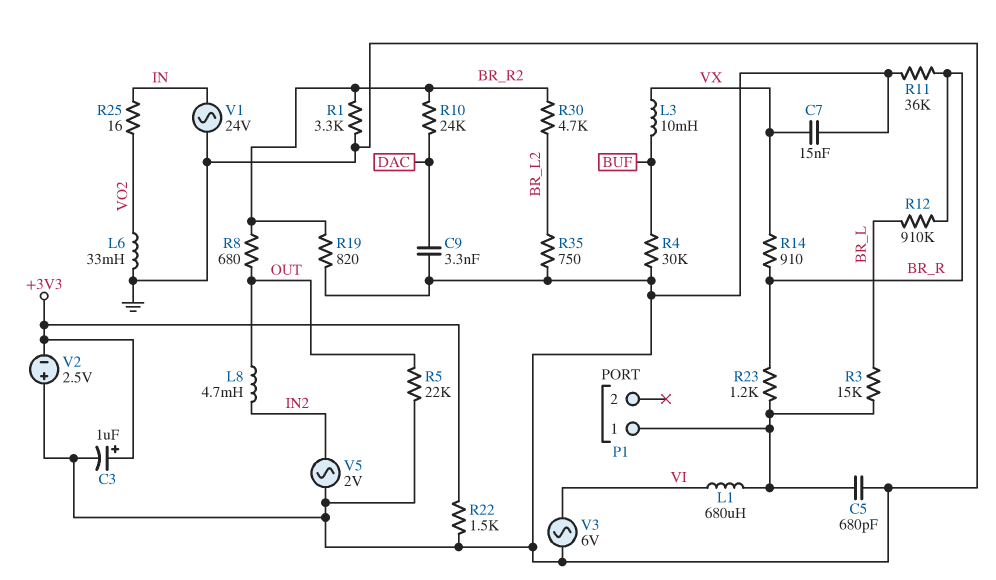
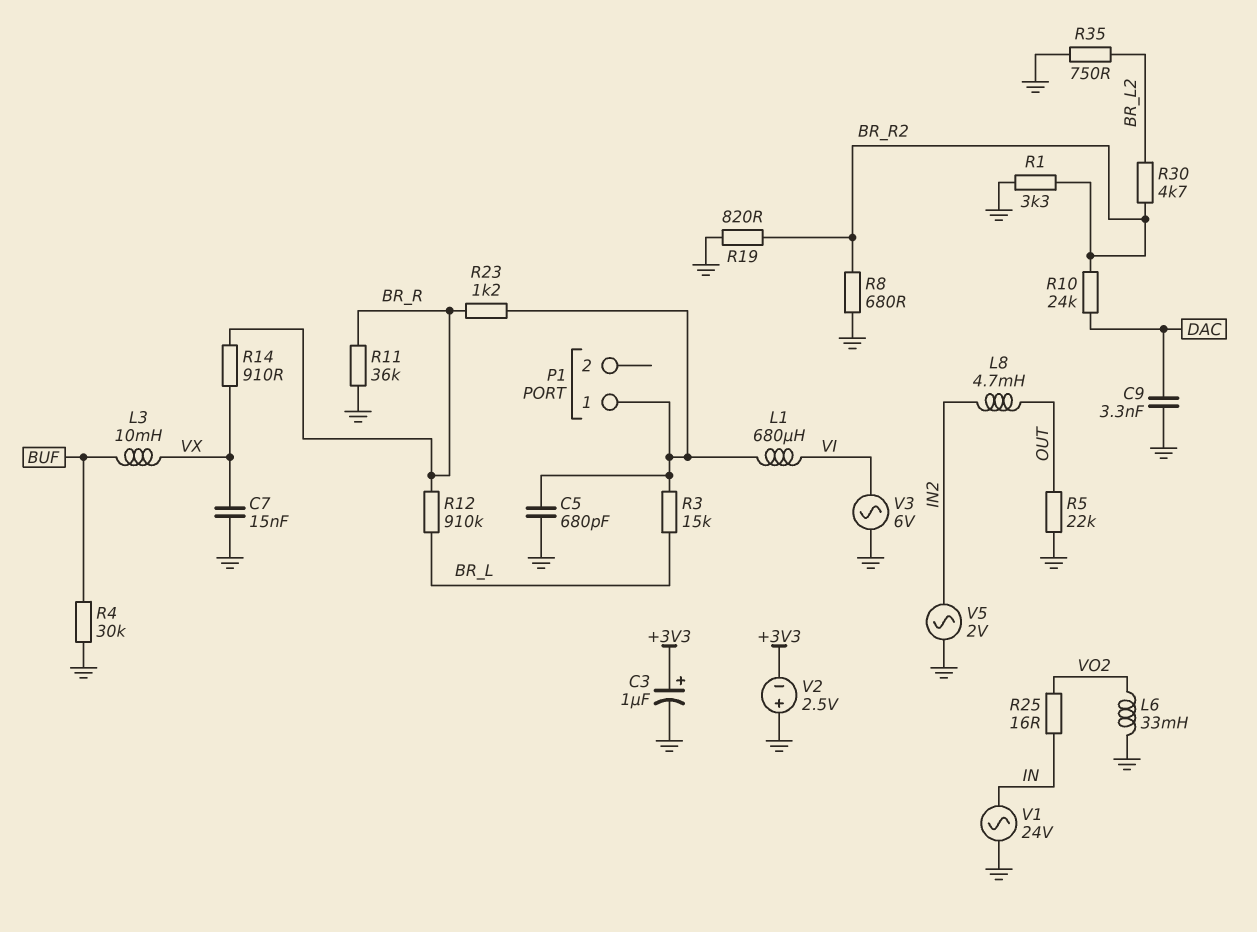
R8: 680 (BR_R2, OUT) -> 680 (BR_R2, GND)
R22: 1.5k (+3V3, GND) -> none

